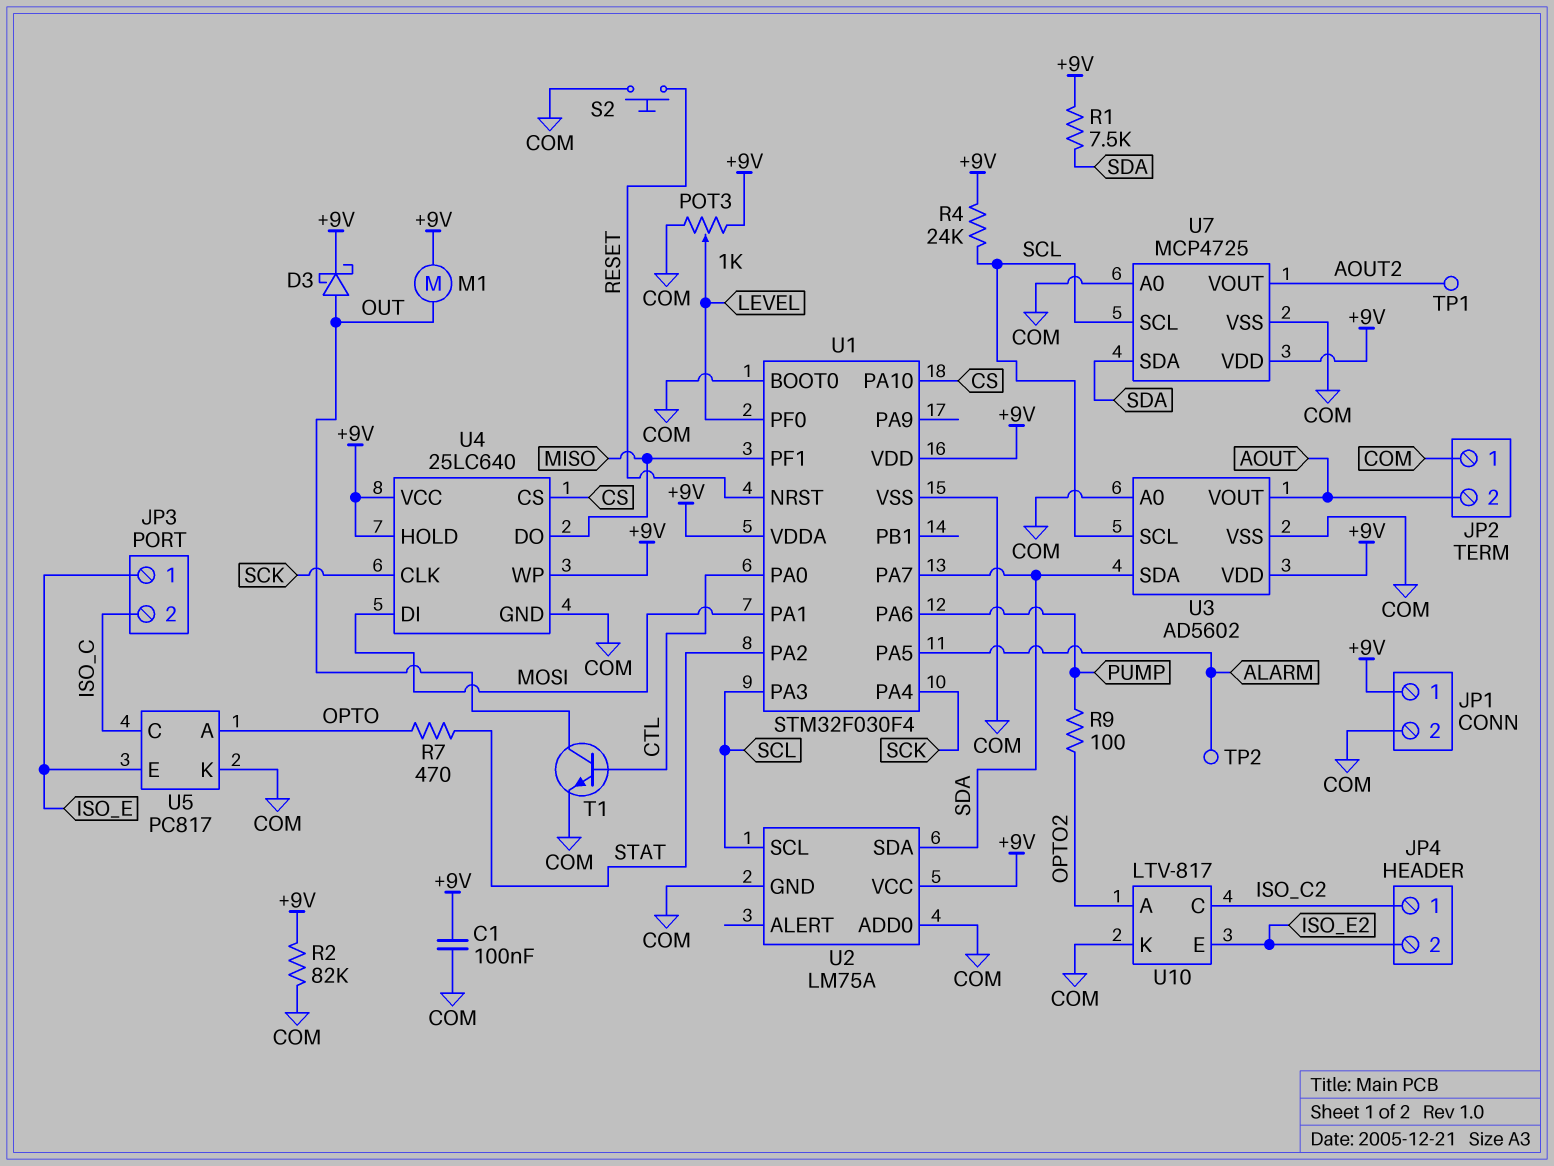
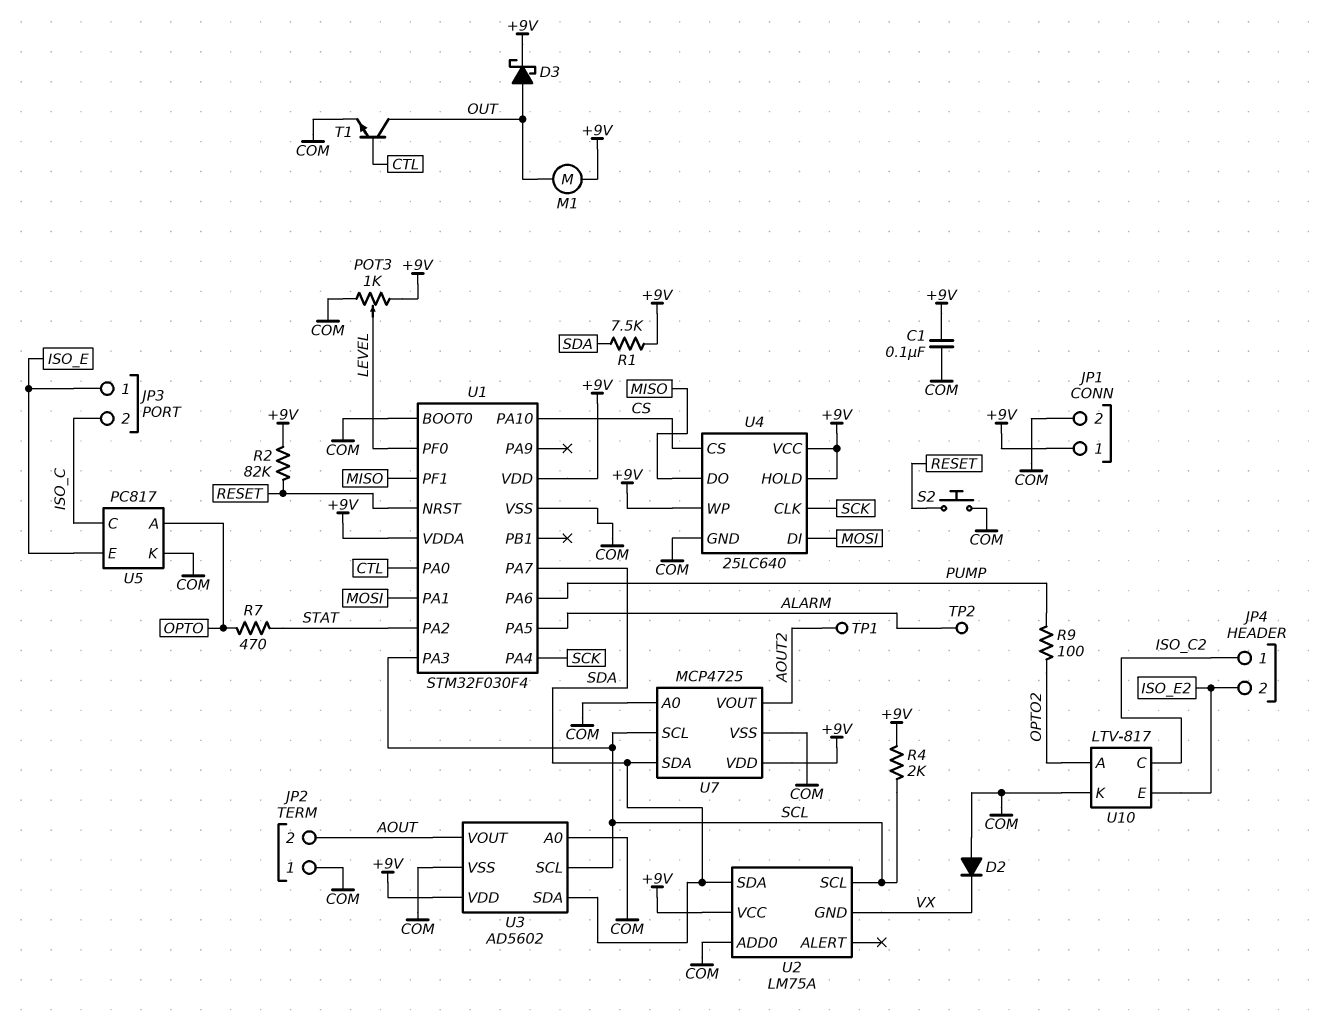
D2: none -> diode (A COM, K VX)
R2: 82k (+9V, COM) -> 82k (+9V, RESET)
R4: 24k (+9V, SCL) -> 2k (+9V, SCL)
U2 pin GND: COM -> VX

